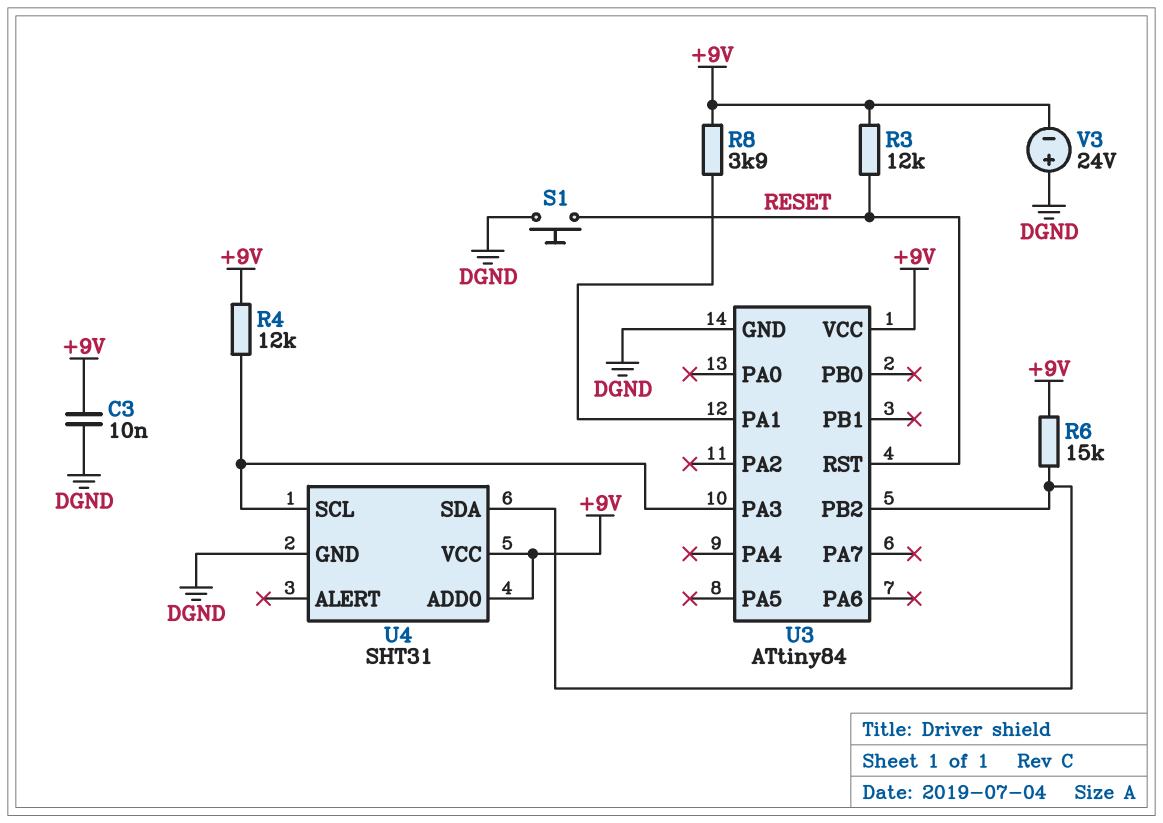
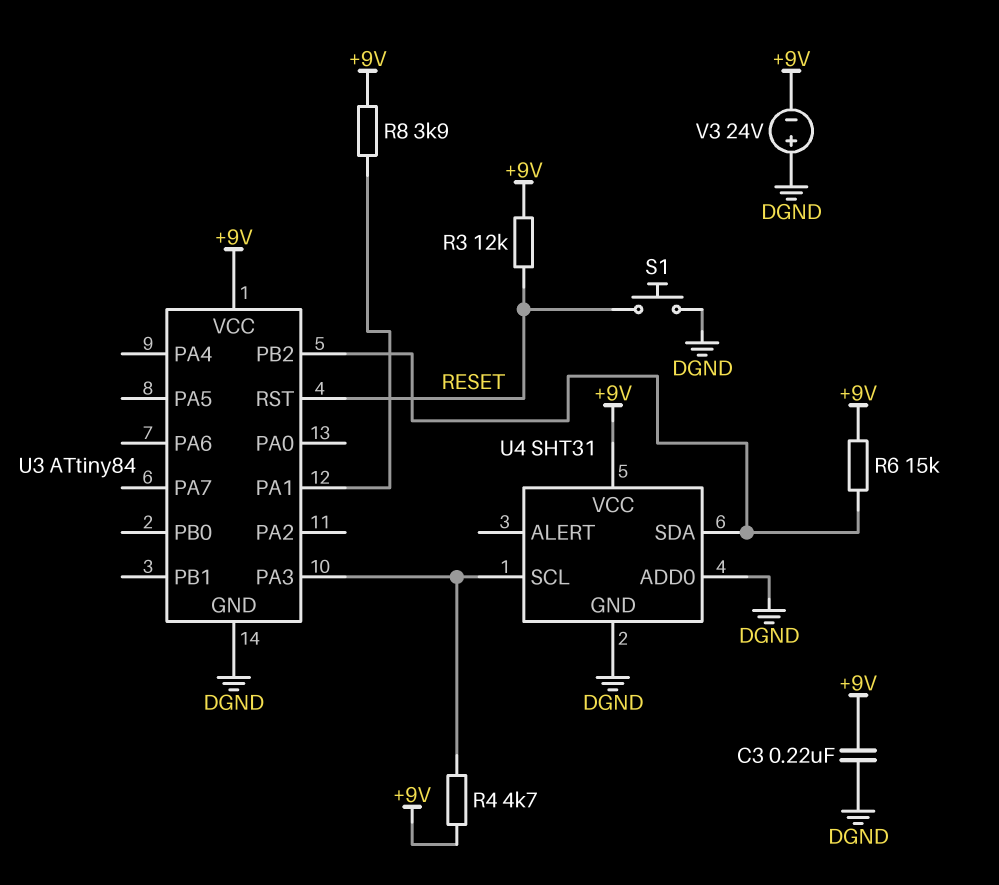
C3: 10nF (+9V, DGND) -> 220nF (+9V, DGND)
R4: 12k (+9V, U3/PA3) -> 4.7k (+9V, U3/PA3)
U4 pin ADD0: +9V -> DGND

